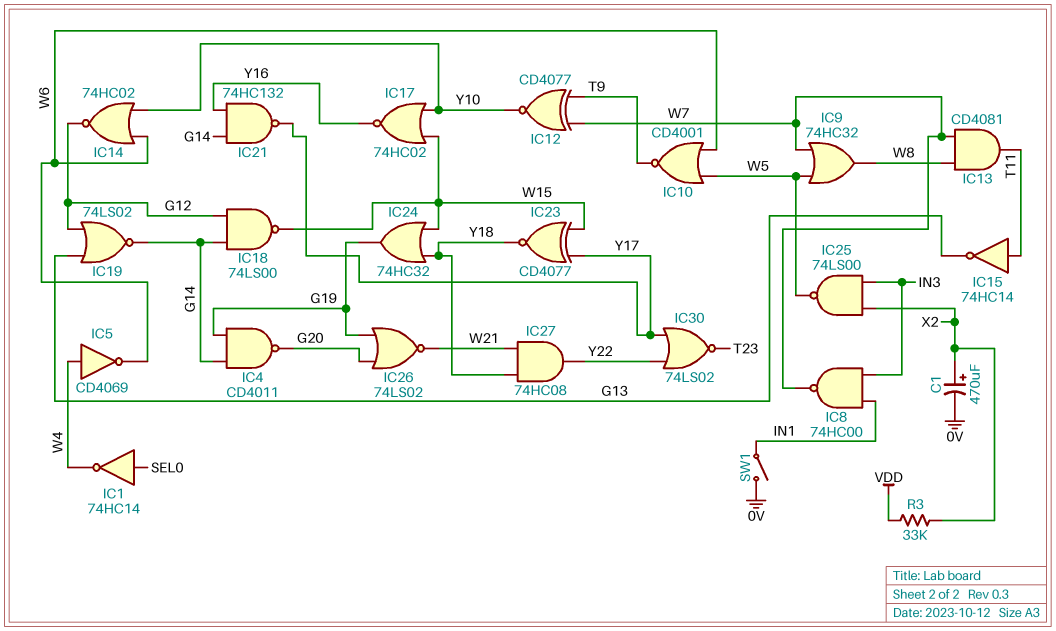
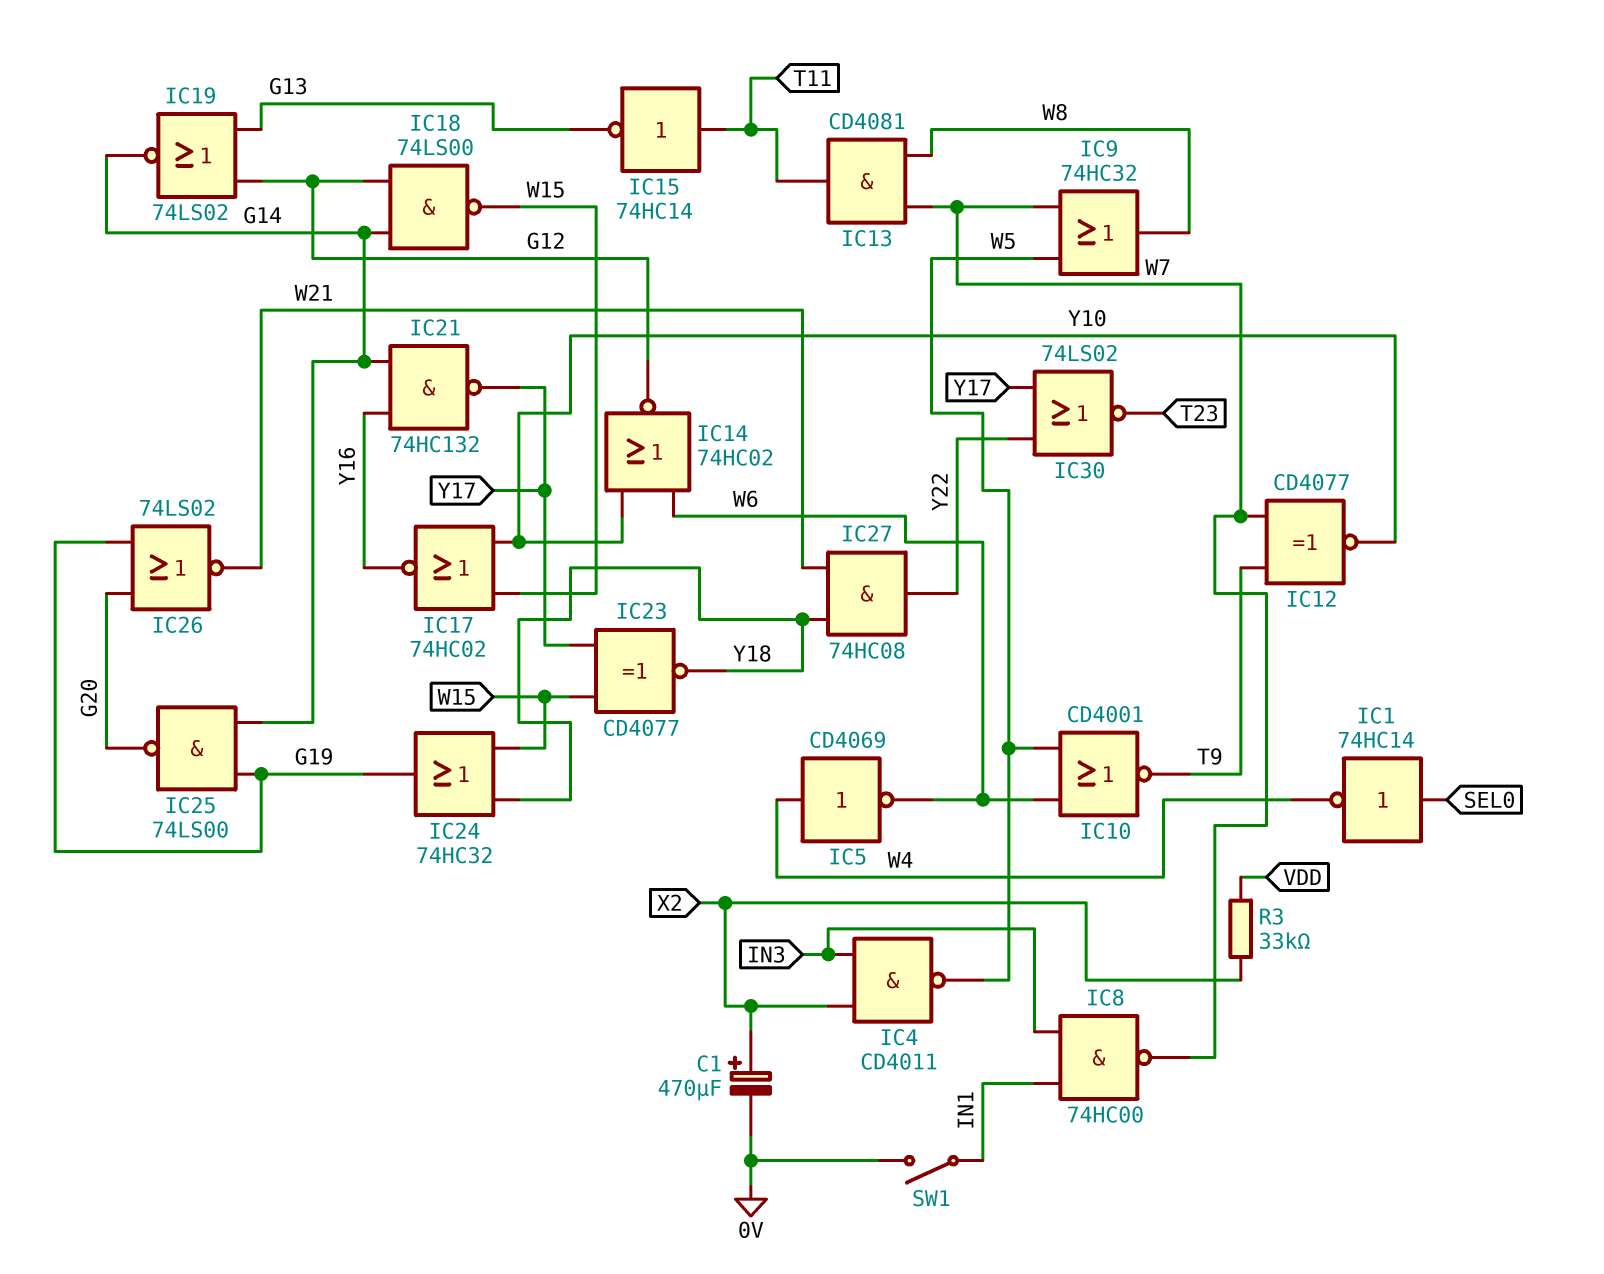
IC4: NAND CD4011 (in G14, in G19, out G20) -> NAND CD4011 (in IN3, in X2, out W5)
IC25: NAND 74LS00 (in IN3, in X2, out W5) -> NAND 74LS00 (in G14, in G19, out G20)

